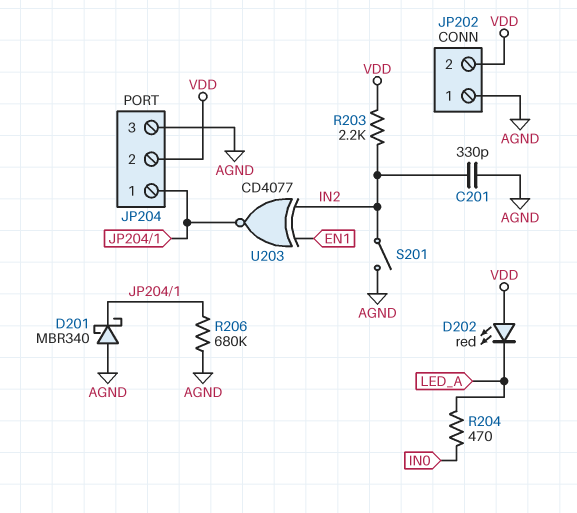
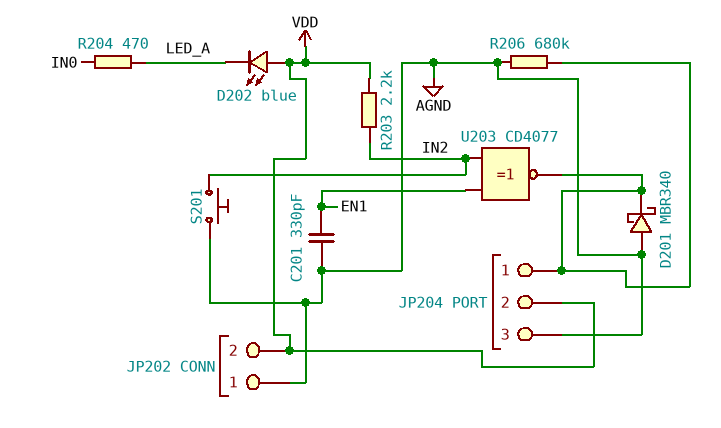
C201: 330pF (AGND, IN2) -> 330pF (AGND, EN1)
D202: LED red (A VDD, K LED_A) -> LED blue (A VDD, K LED_A)
S201: switch (AGND, IN2) -> button (AGND, IN2)

